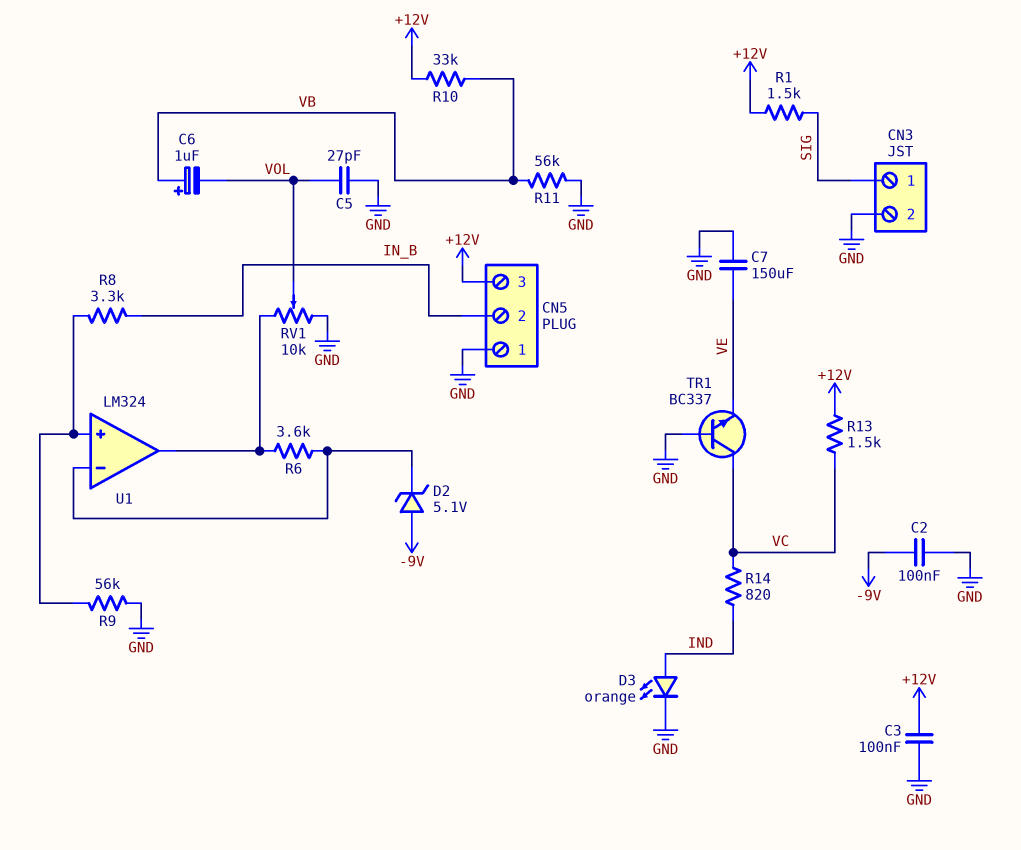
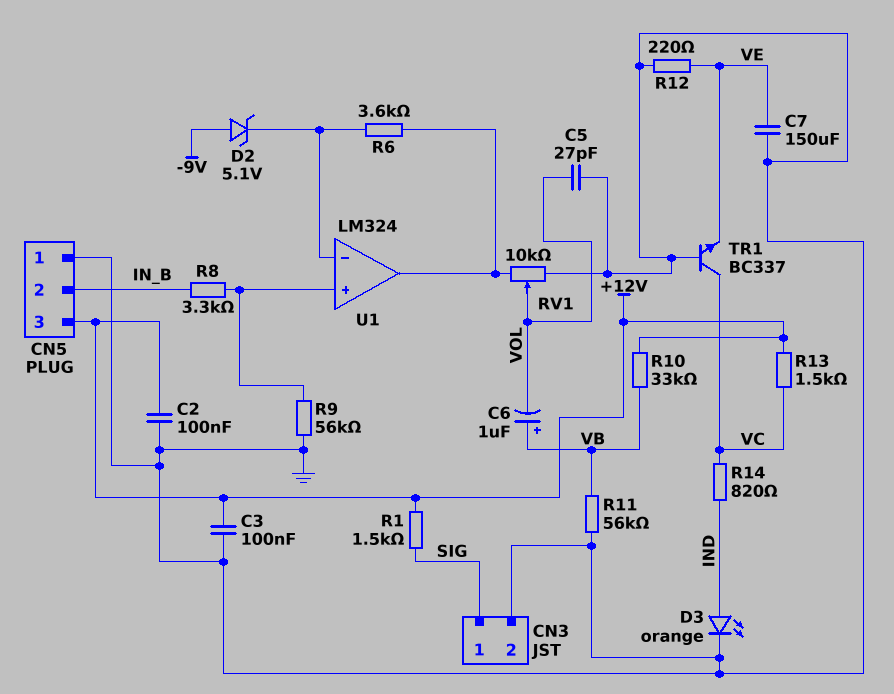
C2: 100nF (-9V, GND) -> 100nF (+12V, GND)
R12: none -> 220 (GND, VE)

